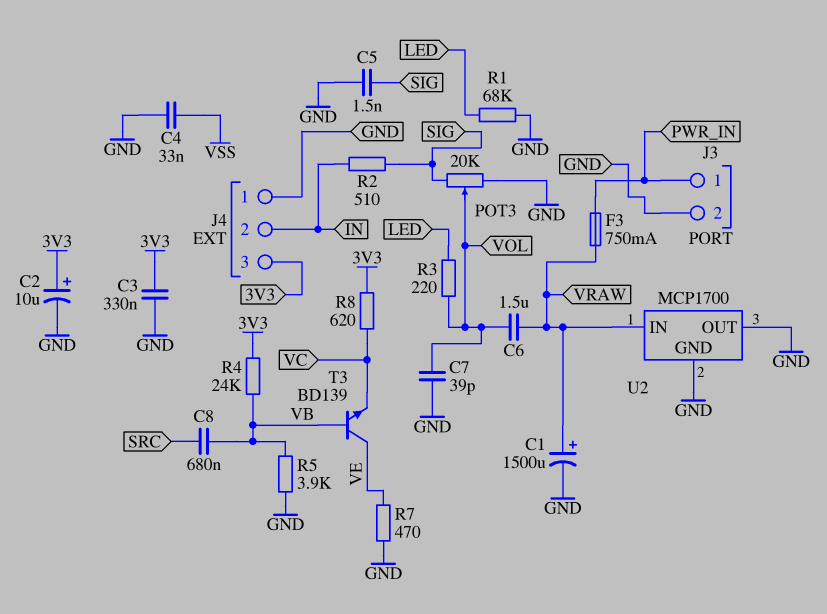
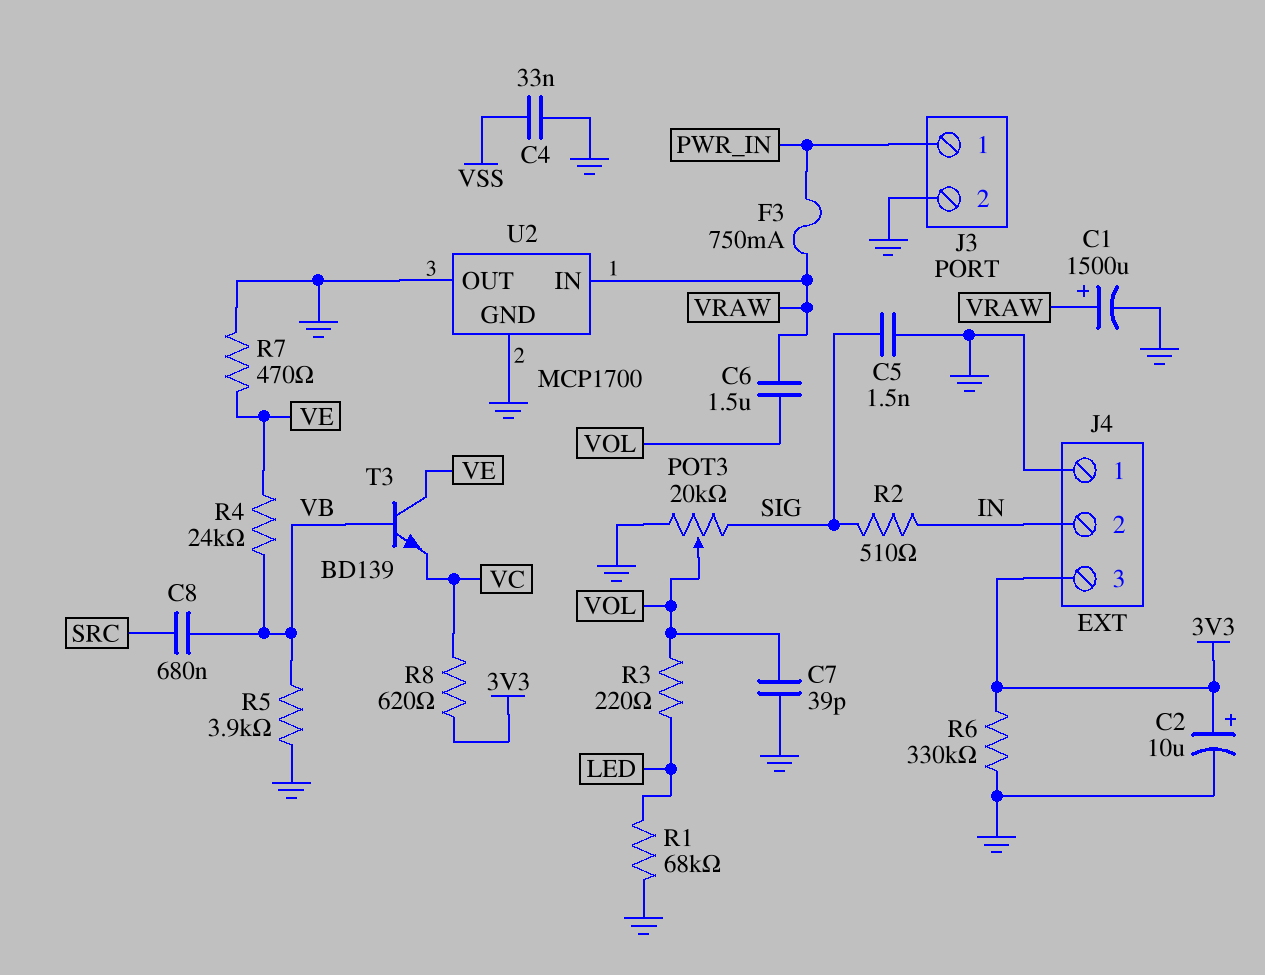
C3: 330nF (3V3, GND) -> none
R4: 24k (3V3, VB) -> 24k (VB, VE)
R6: none -> 330k (3V3, GND)

